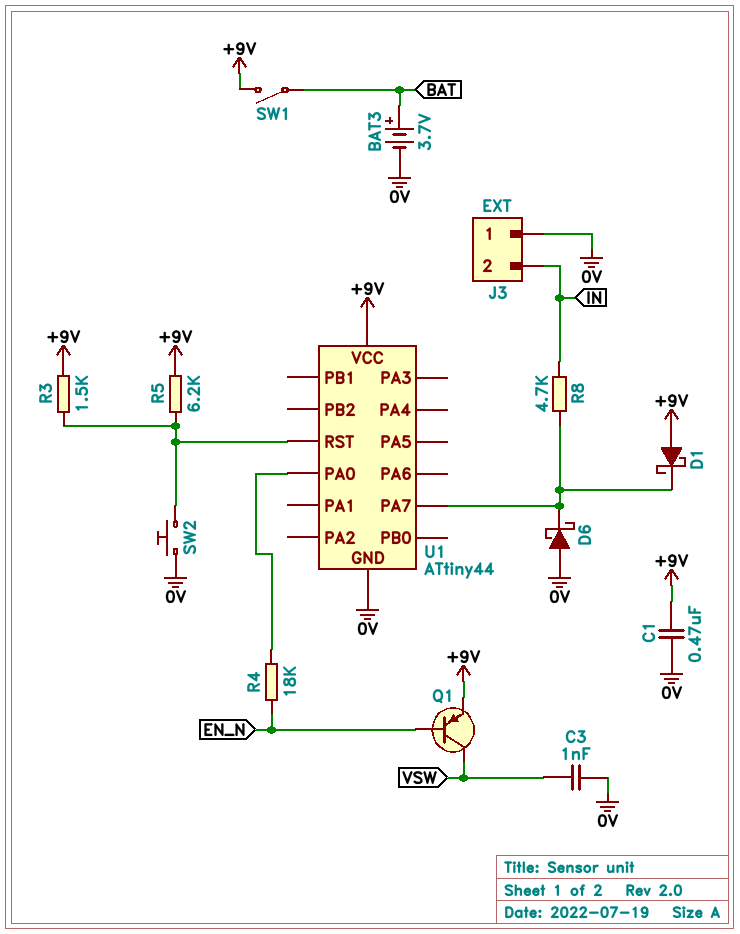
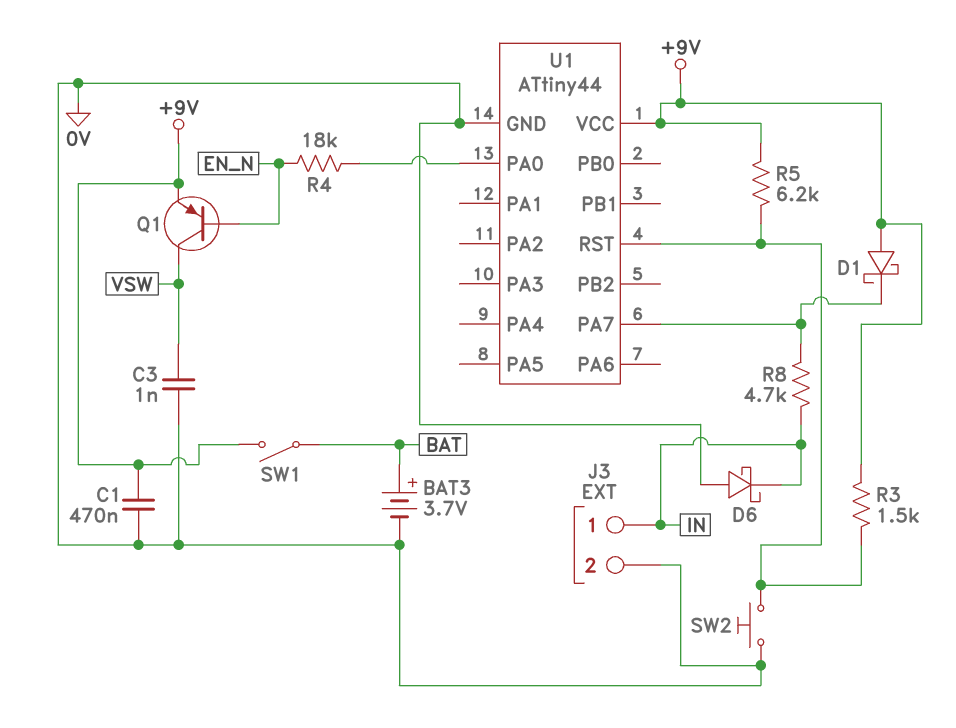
D6: schottky (A 0V, K U1/PA7) -> schottky (A 0V, K IN)
J3 pin 1: 0V -> IN
J3 pin 2: IN -> 0V

